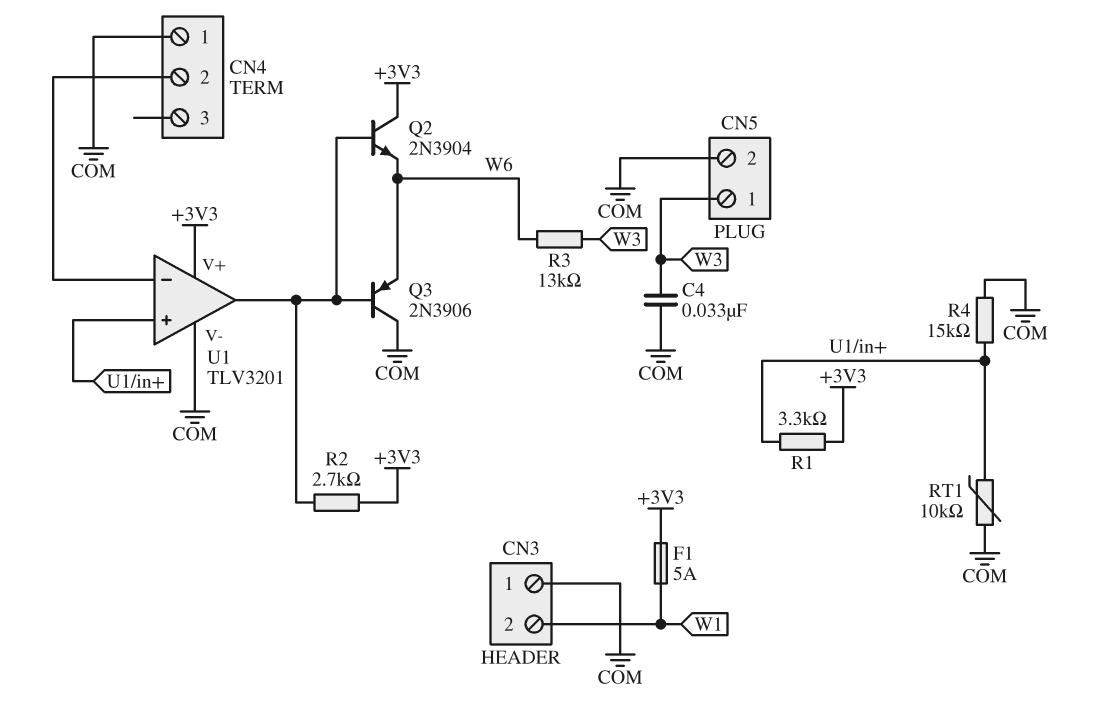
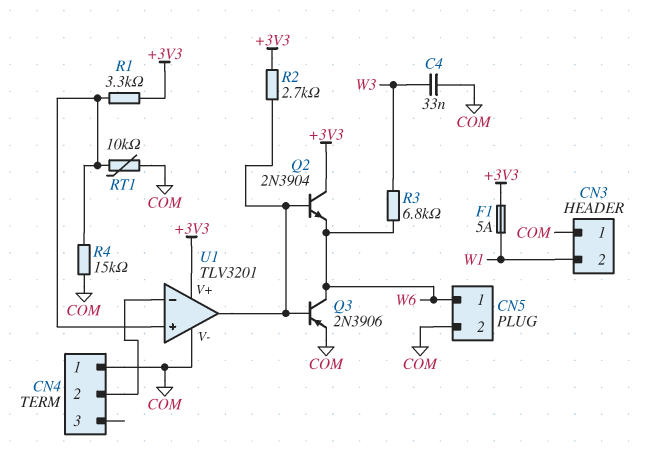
CN5 pin 1: W3 -> W6
Q3: PNP 2N3906 (B U1/out, C COM, E W6) -> PNP 2N3906 (B U1/out, C W6, E COM)
R3: 13k (W3, W6) -> 6.8k (W3, W6)

